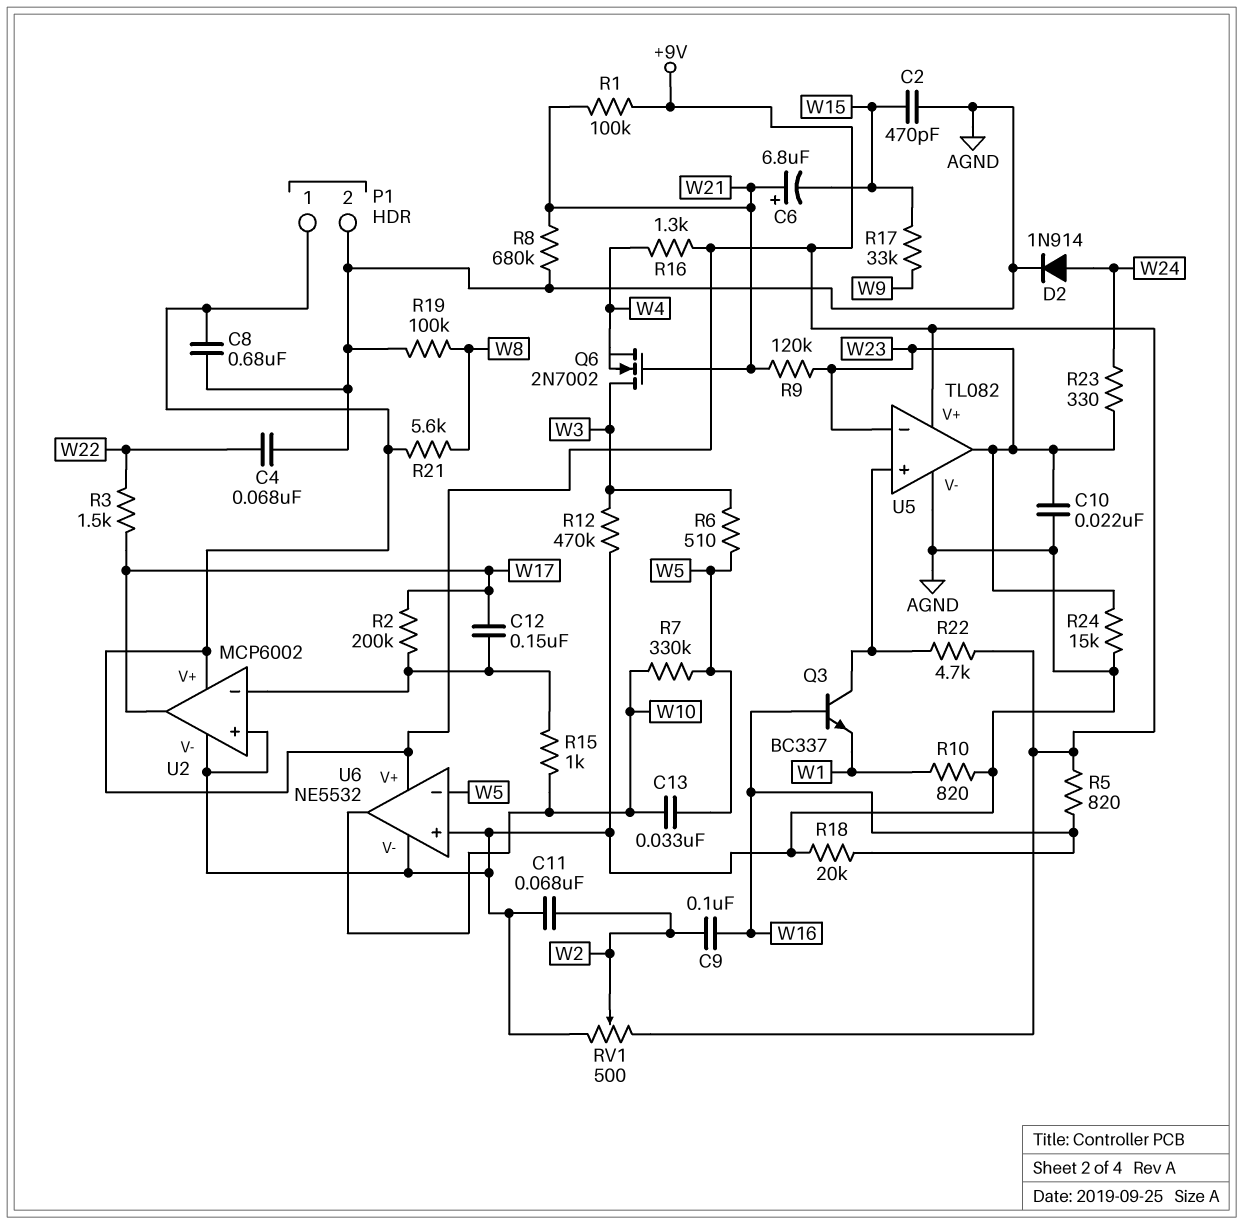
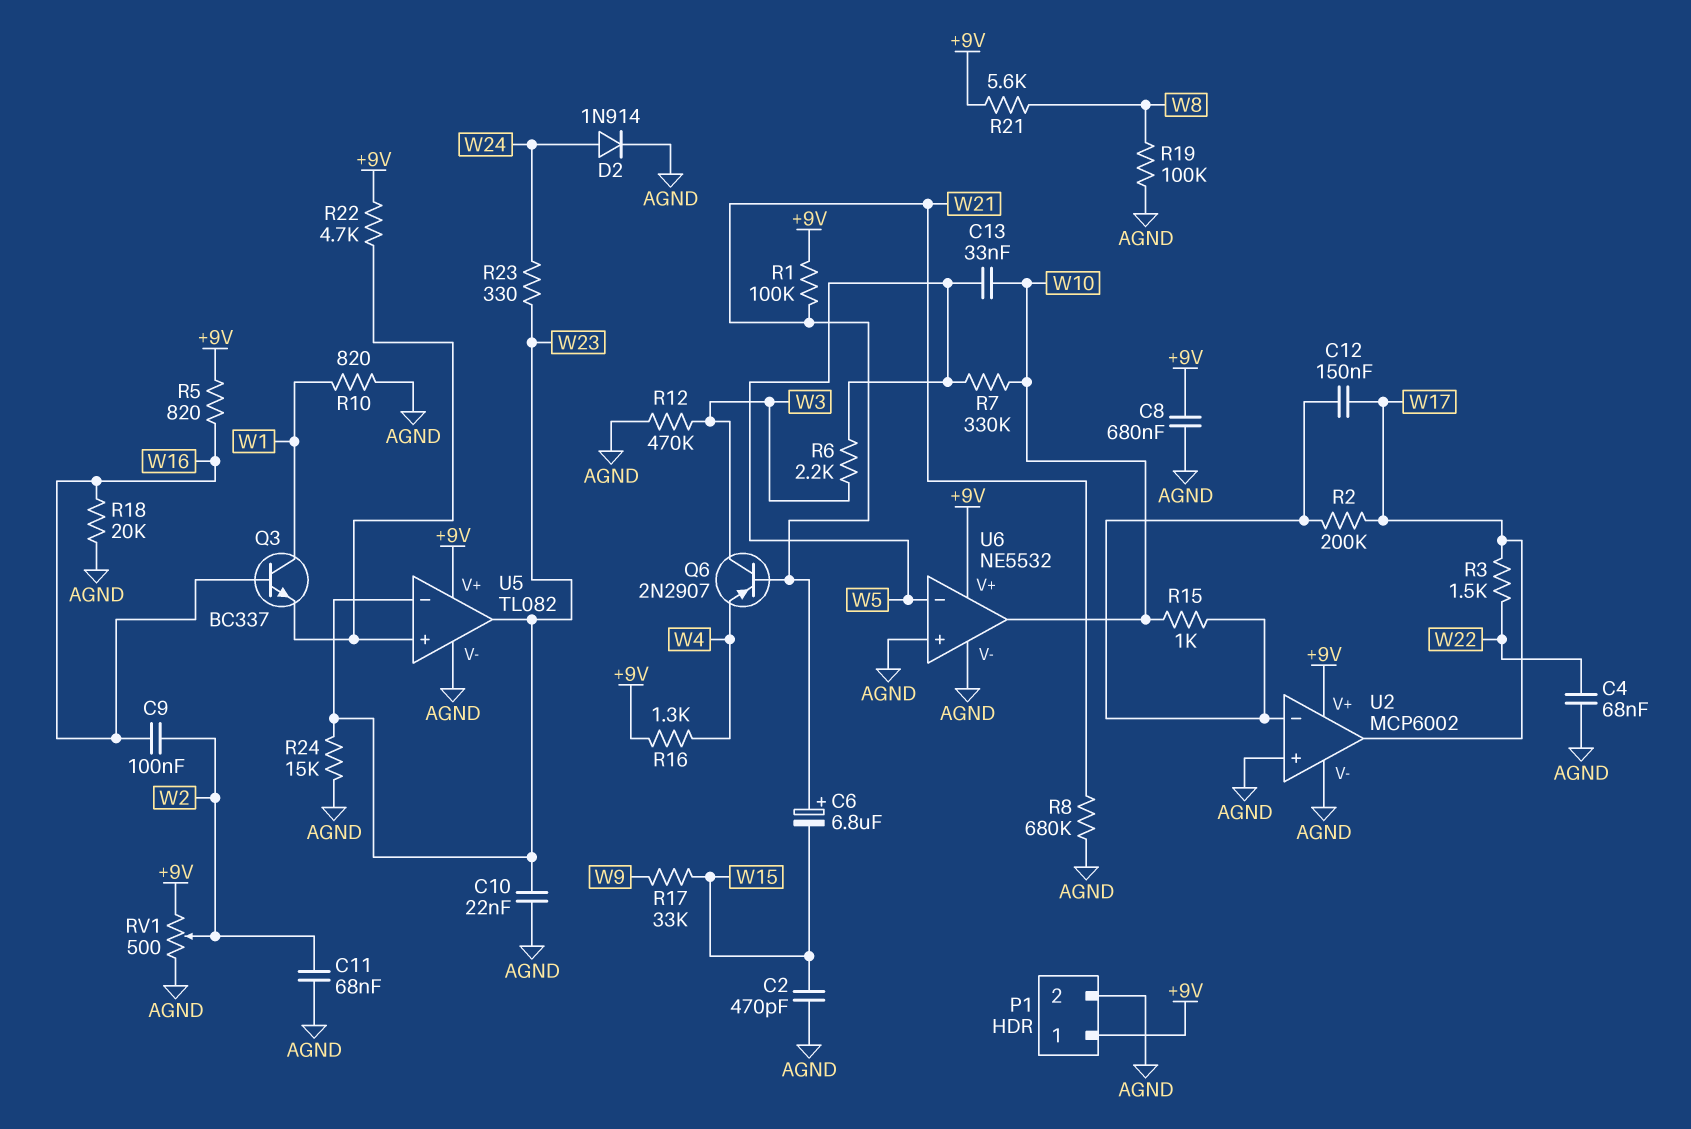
Q3: NPN BC337 (B W16, C U5/in+, E W1) -> NPN BC337 (B W16, C W1, E U5/in+)
Q6: NMOS 2N7002 (G W21, D W3, S W4) -> PNP 2N2907 (B W21, C W3, E W4)
R6: 510 (W3, W5) -> 2.2k (W3, W5)
R9: 120k (W21, W23) -> none

